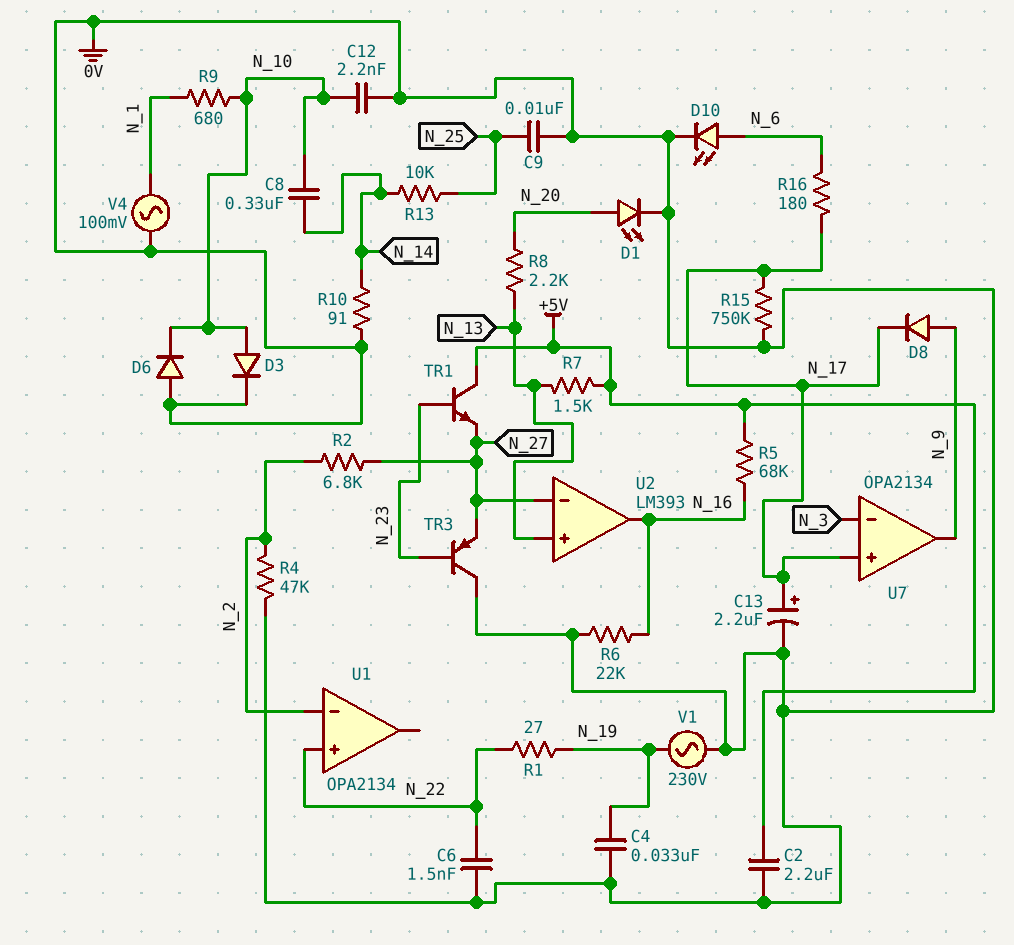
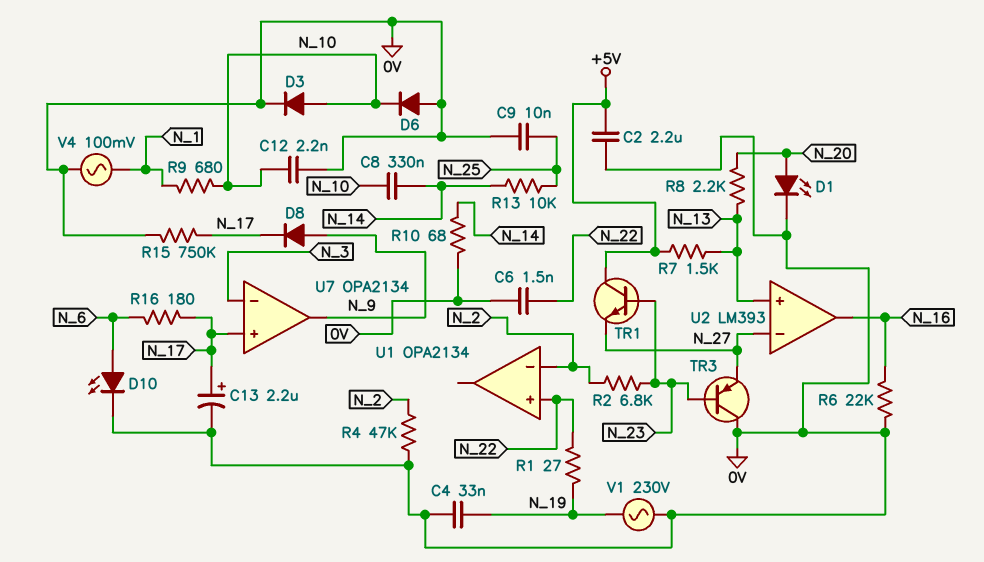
R2: 6.8k (N_2, N_27) -> 6.8k (N_2, N_23)
R5: 68k (+5V, N_16) -> none
R10: 91 (0V, N_14) -> 68 (0V, N_14)

